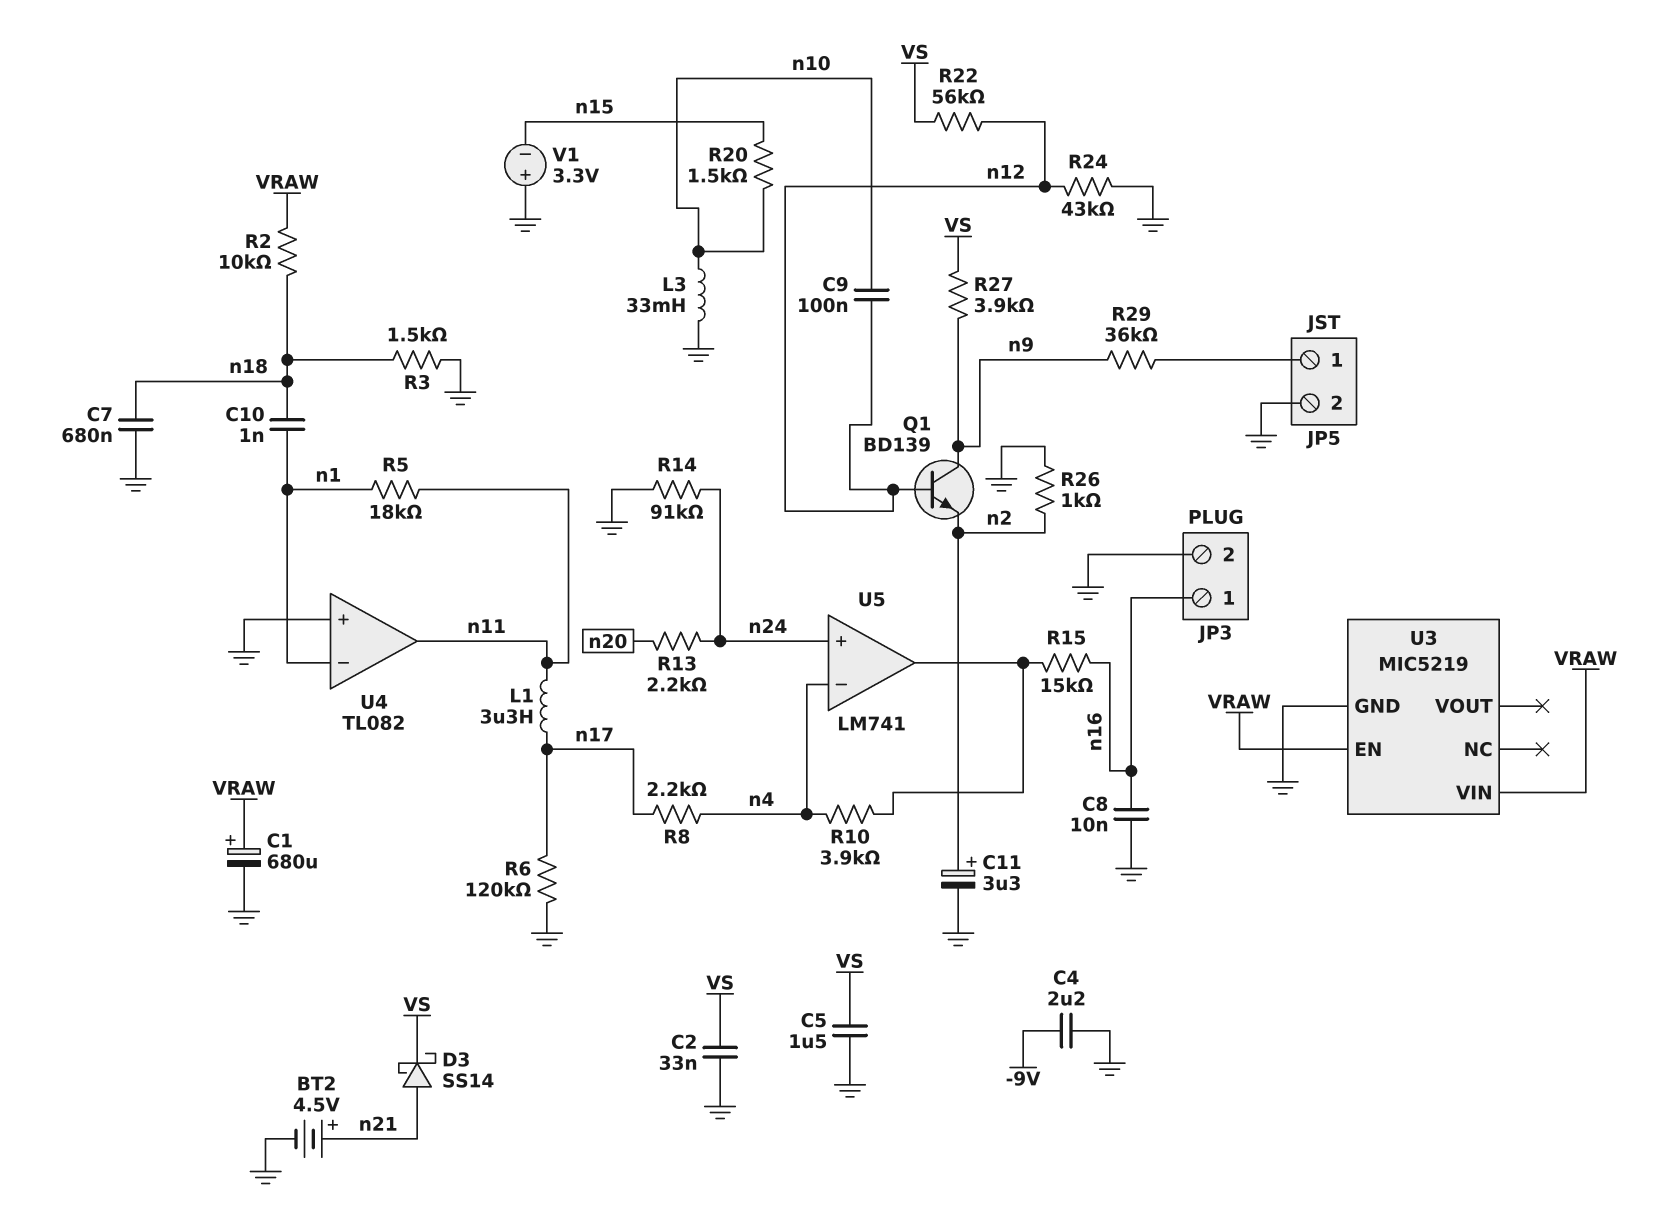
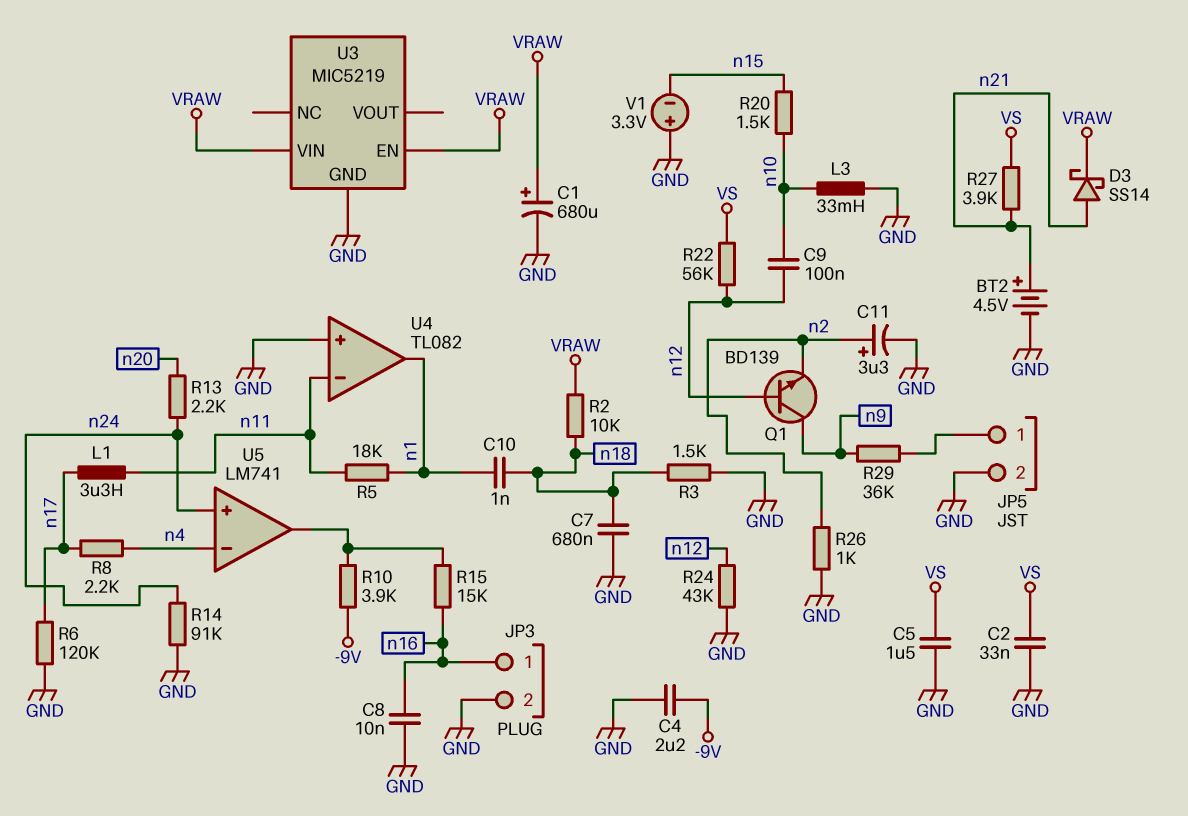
D3: schottky SS14 (A n21, K VS) -> schottky SS14 (A n21, K VRAW)
R10: 3.9k (U5/out, n4) -> 3.9k (-9V, U5/out)
R27: 3.9k (VS, n9) -> 3.9k (VS, n21)
U4 pin in-: n1 -> n11
U4 pin out: n11 -> n1

